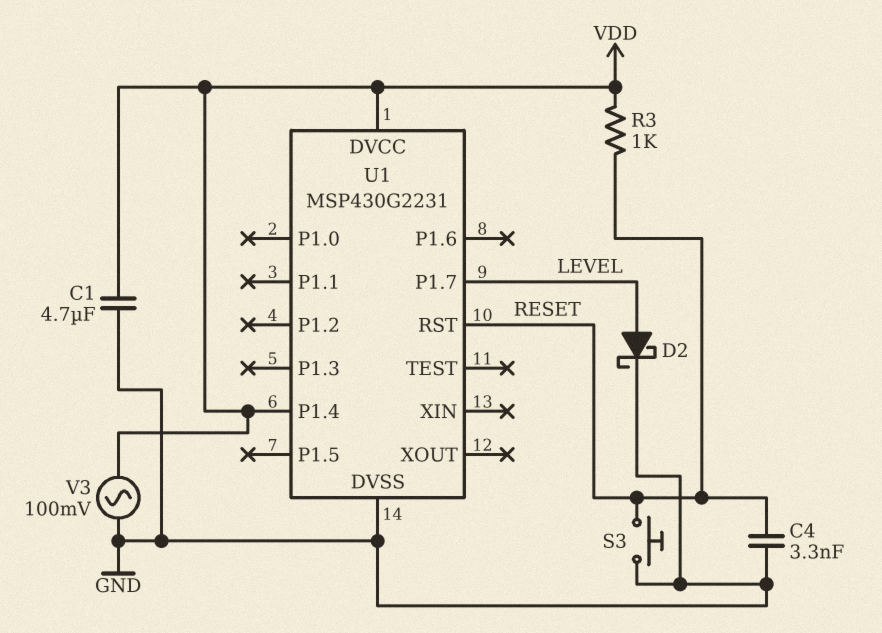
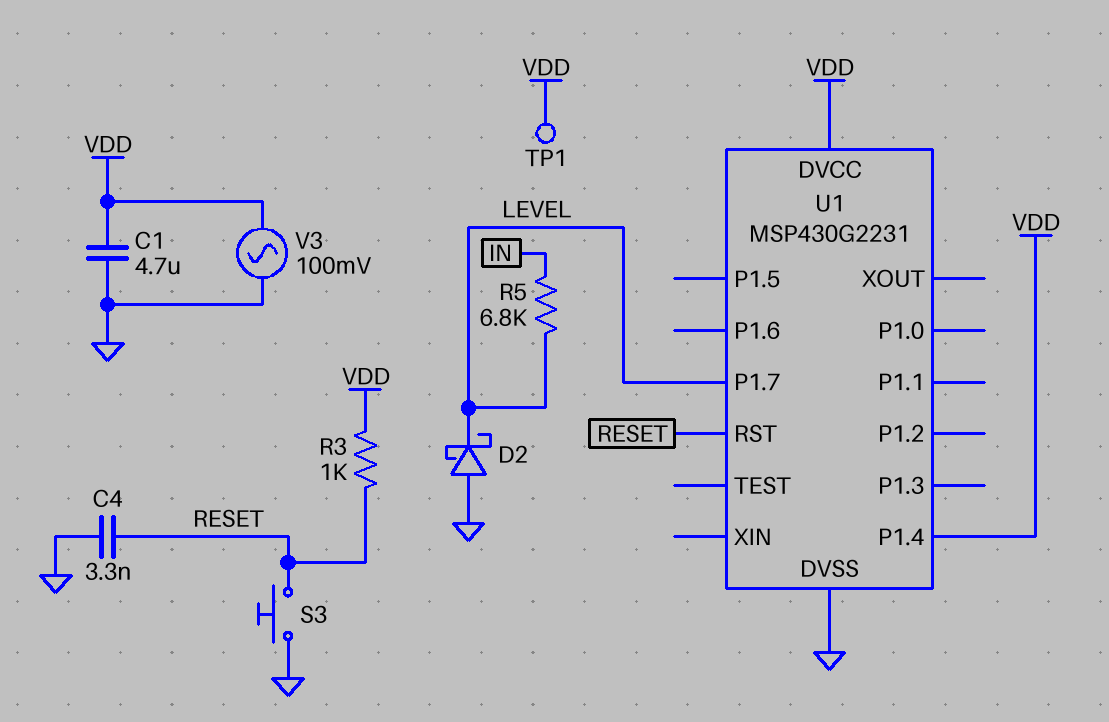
D2: schottky (A LEVEL, K GND) -> schottky (A GND, K LEVEL)
R5: none -> 6.8k (IN, LEVEL)
TP1: none -> test point (VDD)

